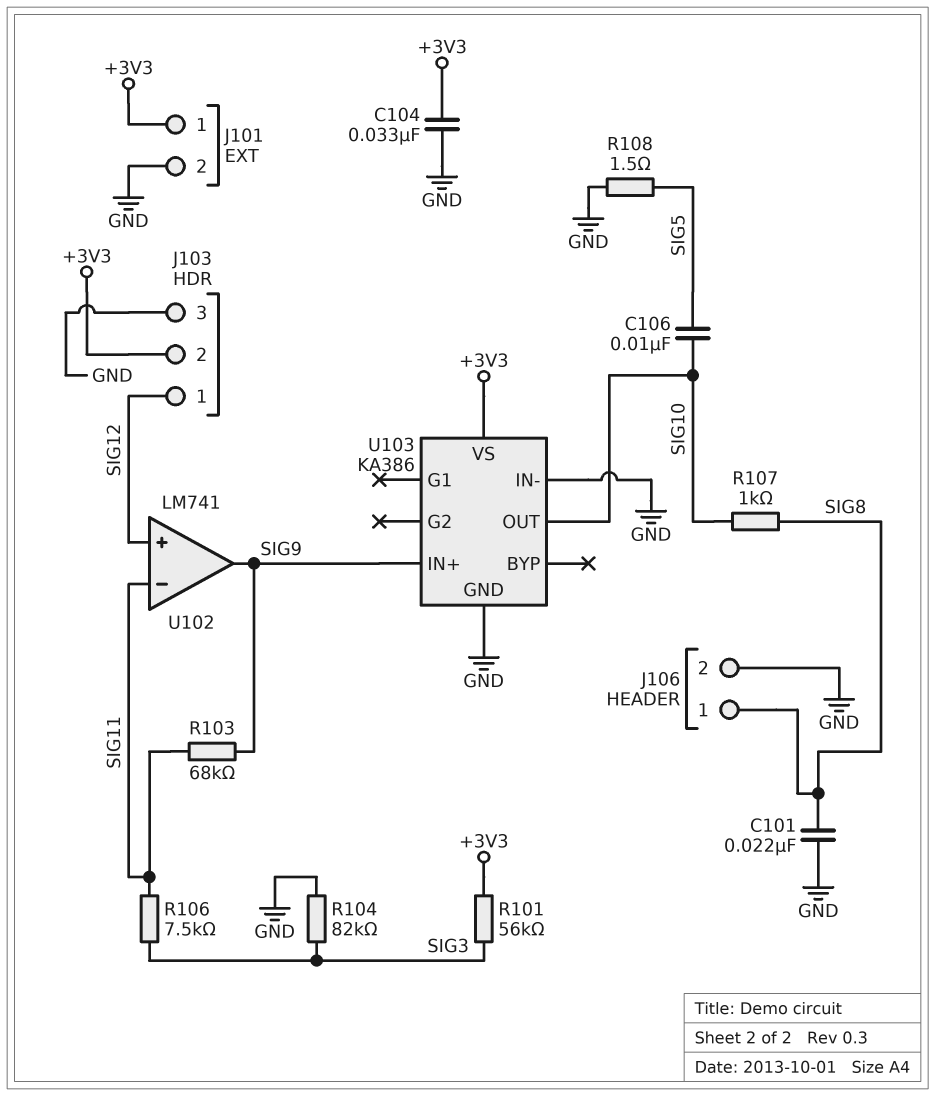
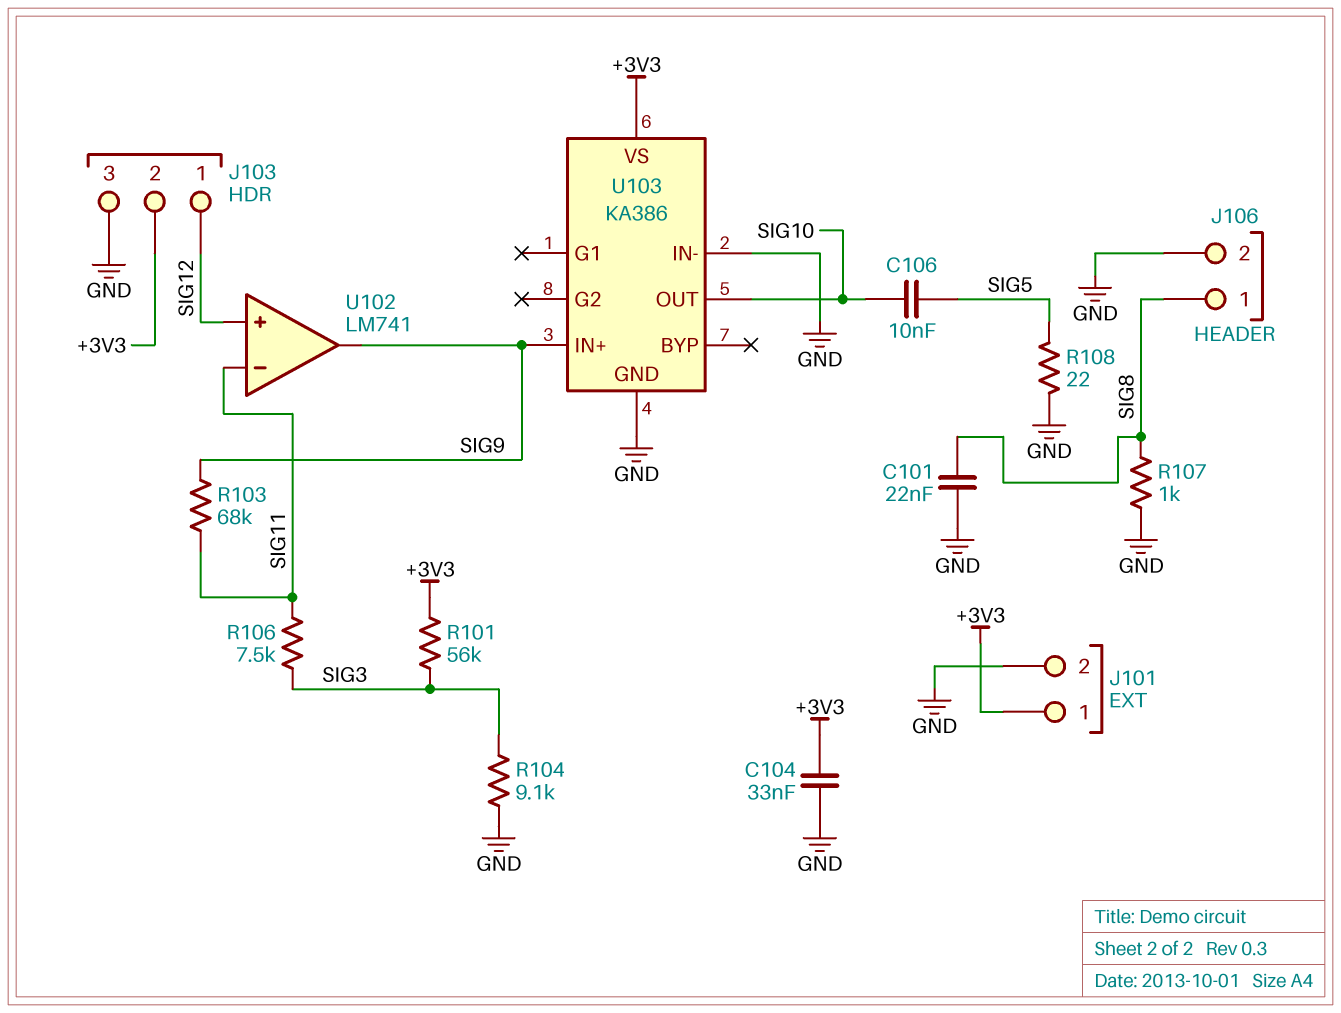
R104: 82k (GND, SIG3) -> 9.1k (GND, SIG3)
R107: 1k (SIG8, SIG10) -> 1k (GND, SIG8)
R108: 1.5 (GND, SIG5) -> 22 (GND, SIG5)

